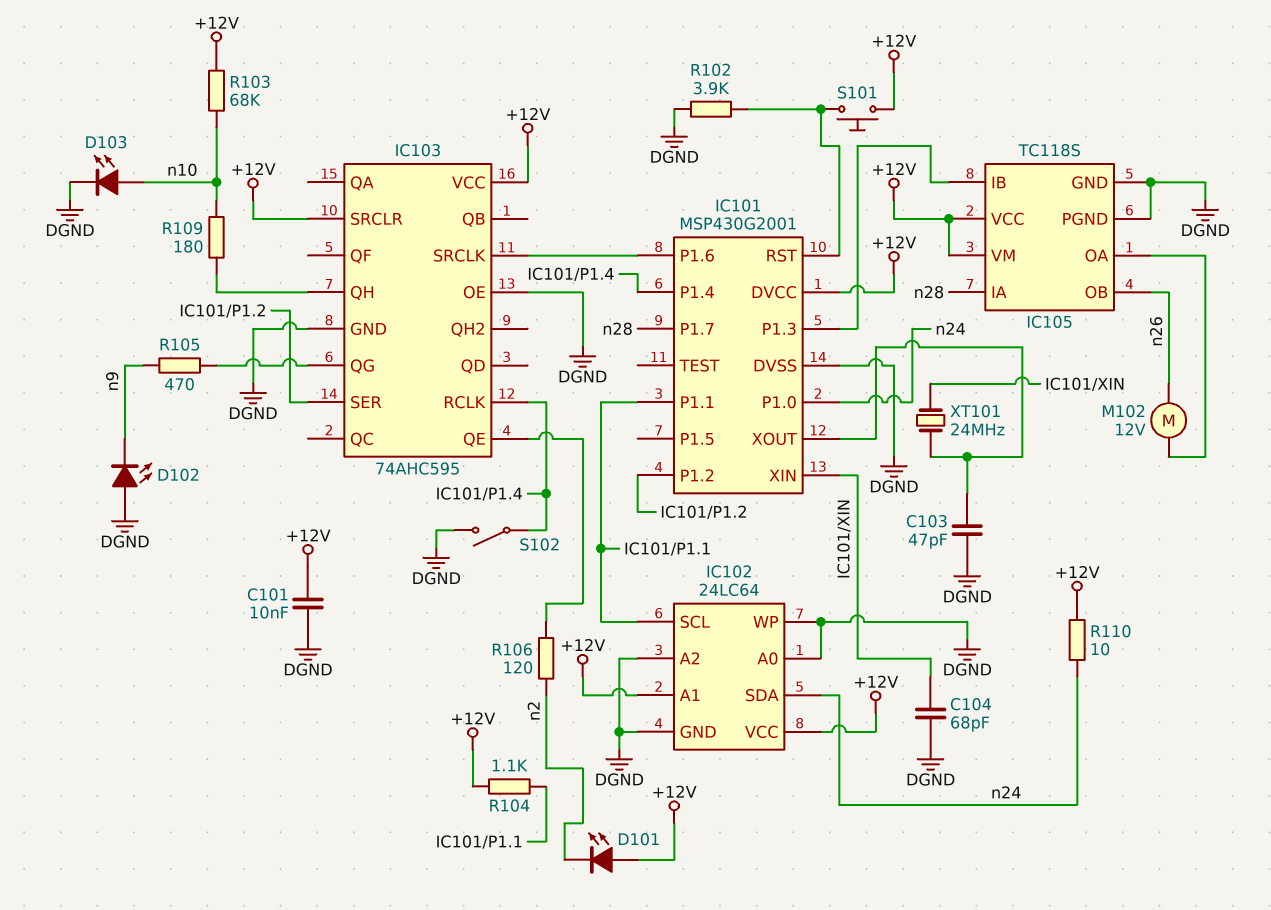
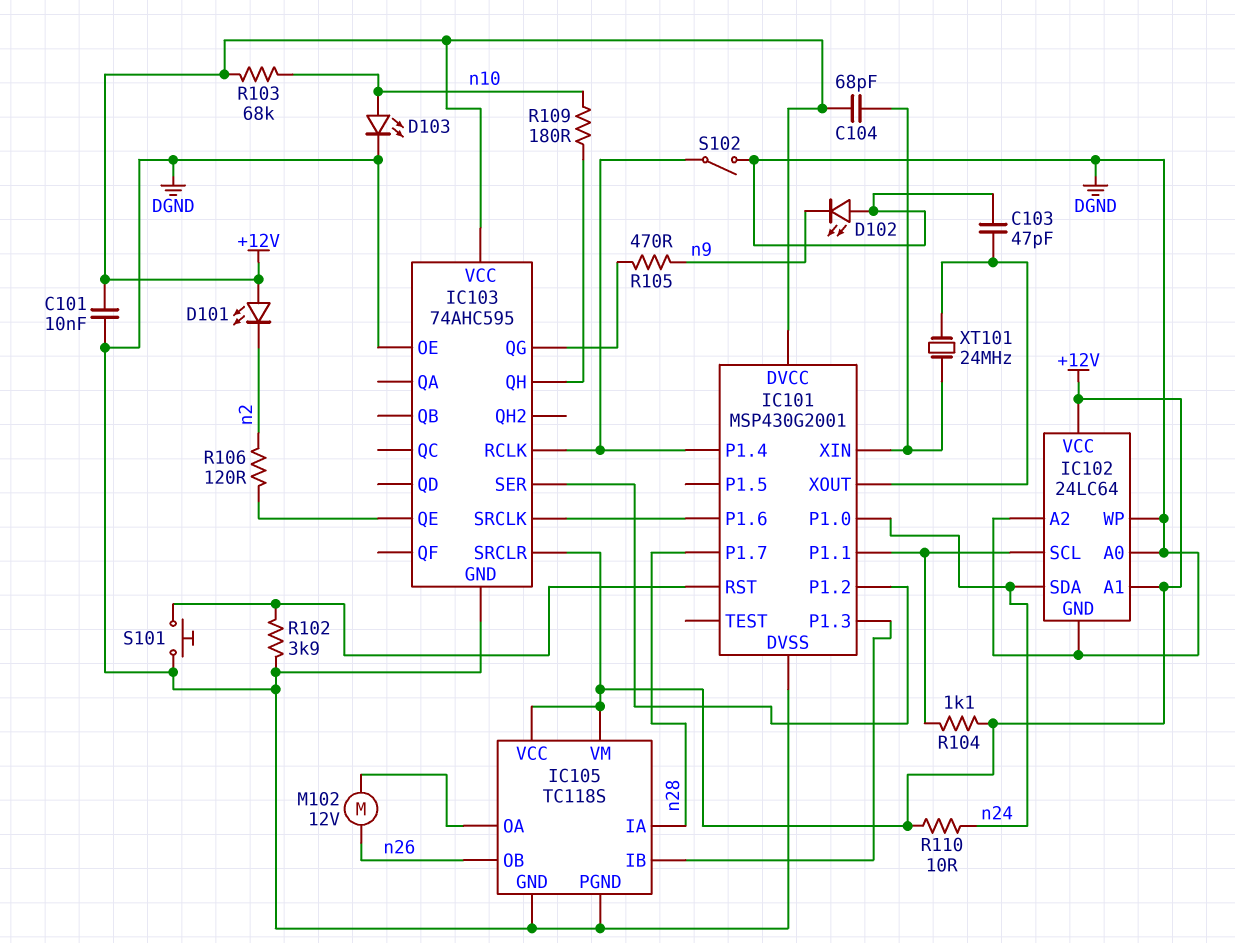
C104: 68pF (DGND, IC101/XIN) -> 68pF (+12V, IC101/XIN)
S101: button (+12V, IC101/RST) -> button (DGND, IC101/RST)

